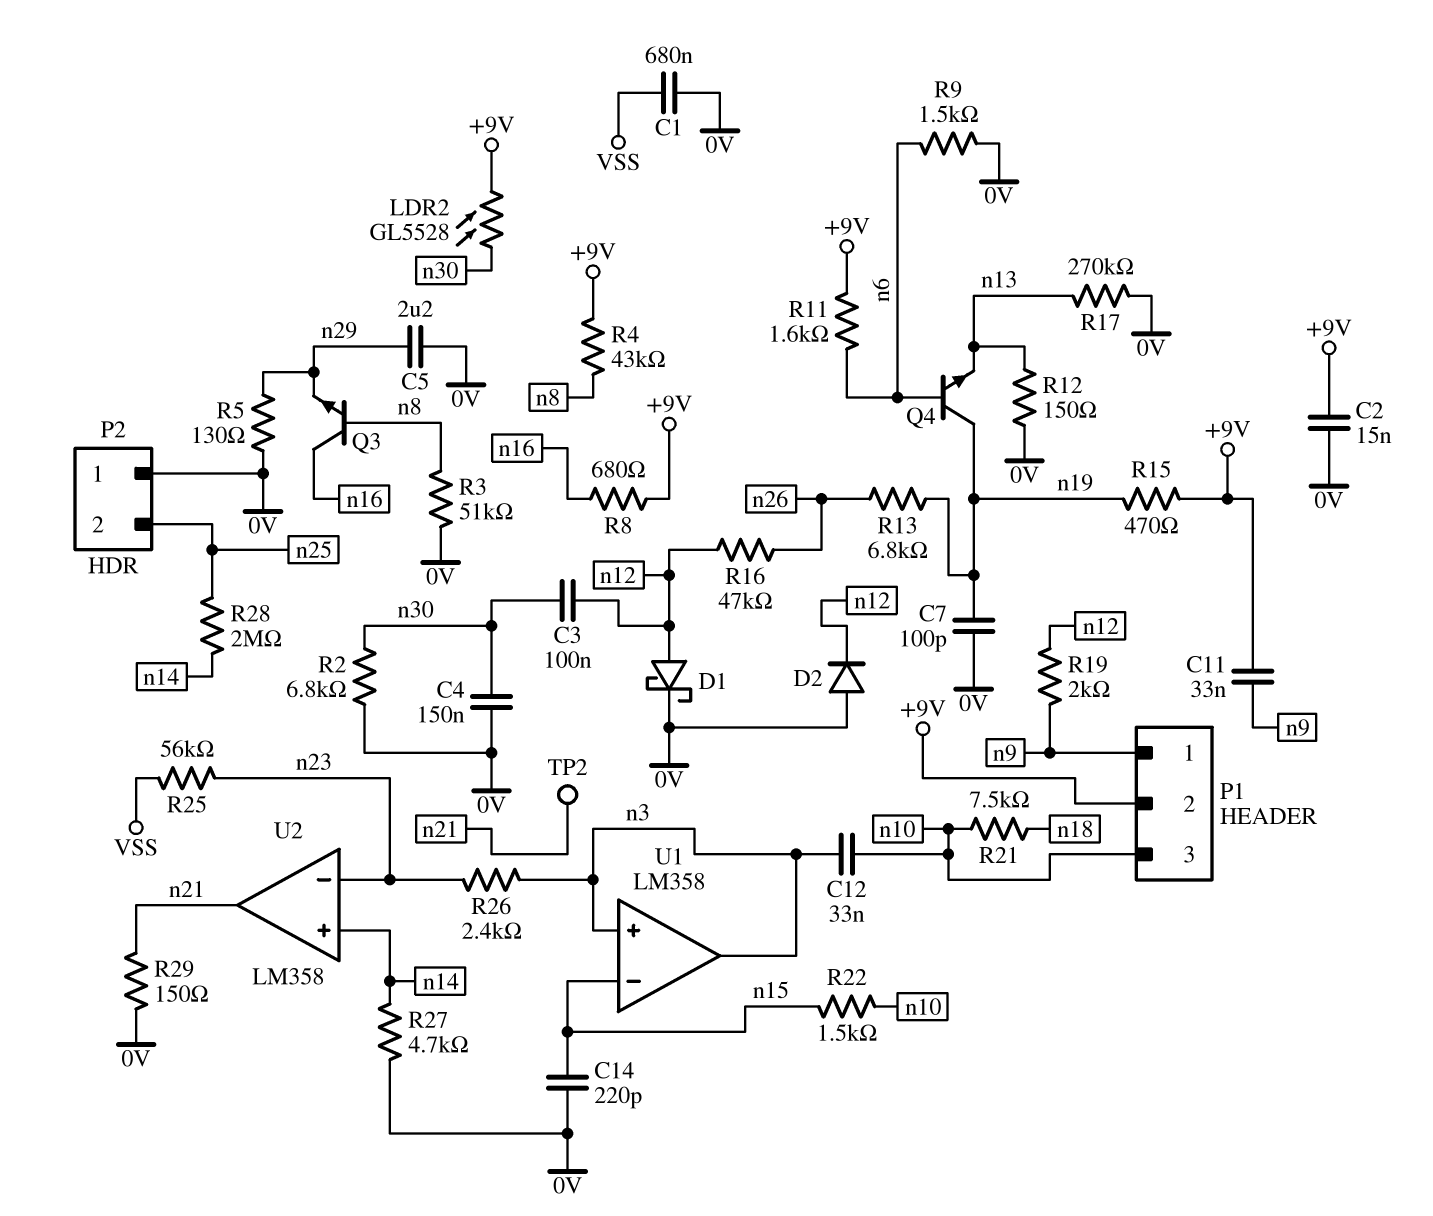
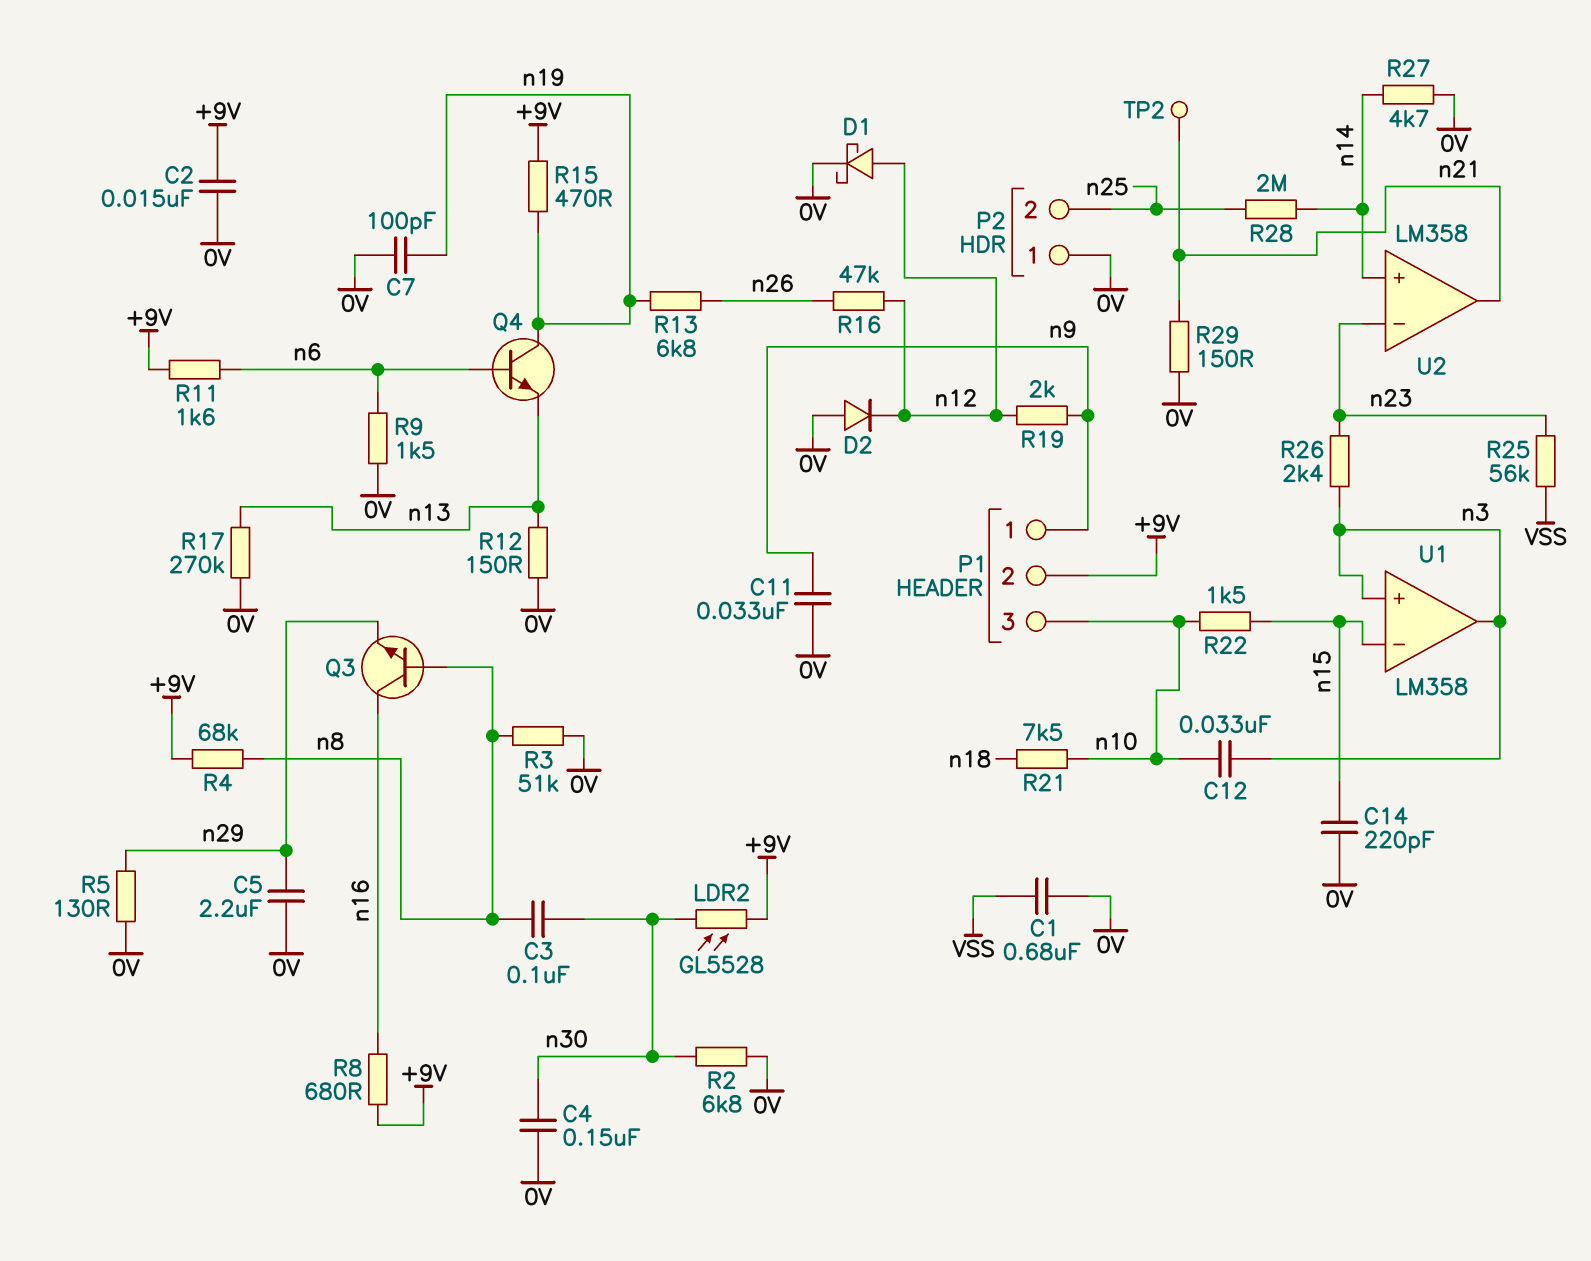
C3: 100nF (n12, n30) -> 100nF (n8, n30)
C11: 33nF (+9V, n9) -> 33nF (0V, n9)
R4: 43k (+9V, n8) -> 68k (+9V, n8)

